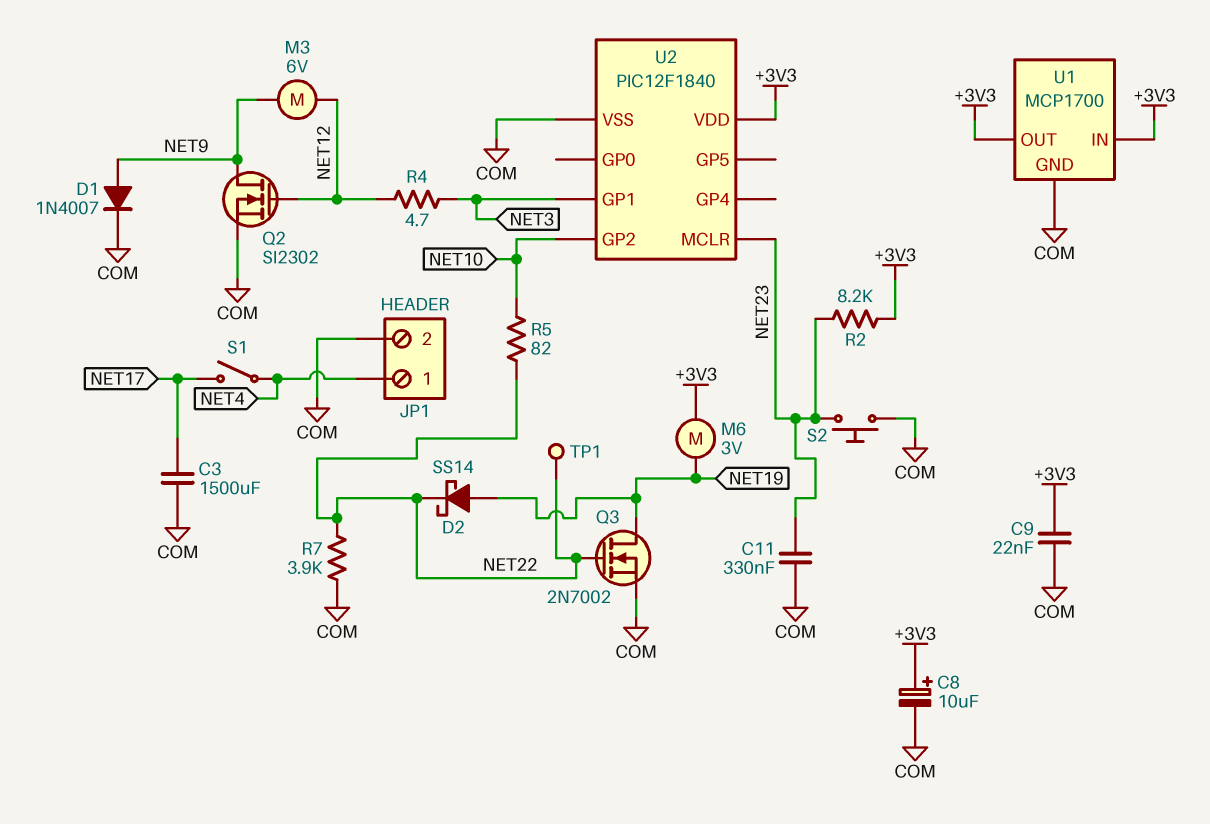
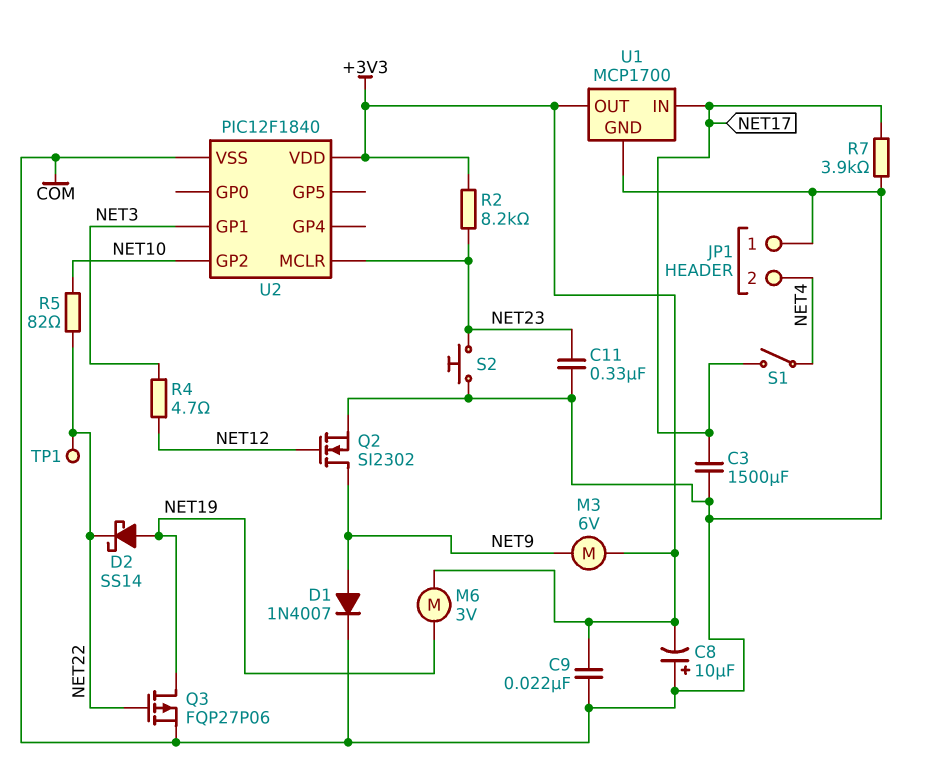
C8: 10uF (plus +3V3, minus COM) -> 10uF (plus COM, minus +3V3)
JP1 pin 1: NET4 -> COM
JP1 pin 2: COM -> NET4
M3: motor 6V (NET9, NET12) -> motor 6V (+3V3, NET9)
Q3: NMOS 2N7002 (G NET22, D NET19, S COM) -> PMOS FQP27P06 (G NET22, D NET19, S COM)
R7: 3.9k (COM, NET22) -> 3.9k (COM, NET17)
U1 pin IN: +3V3 -> NET17

